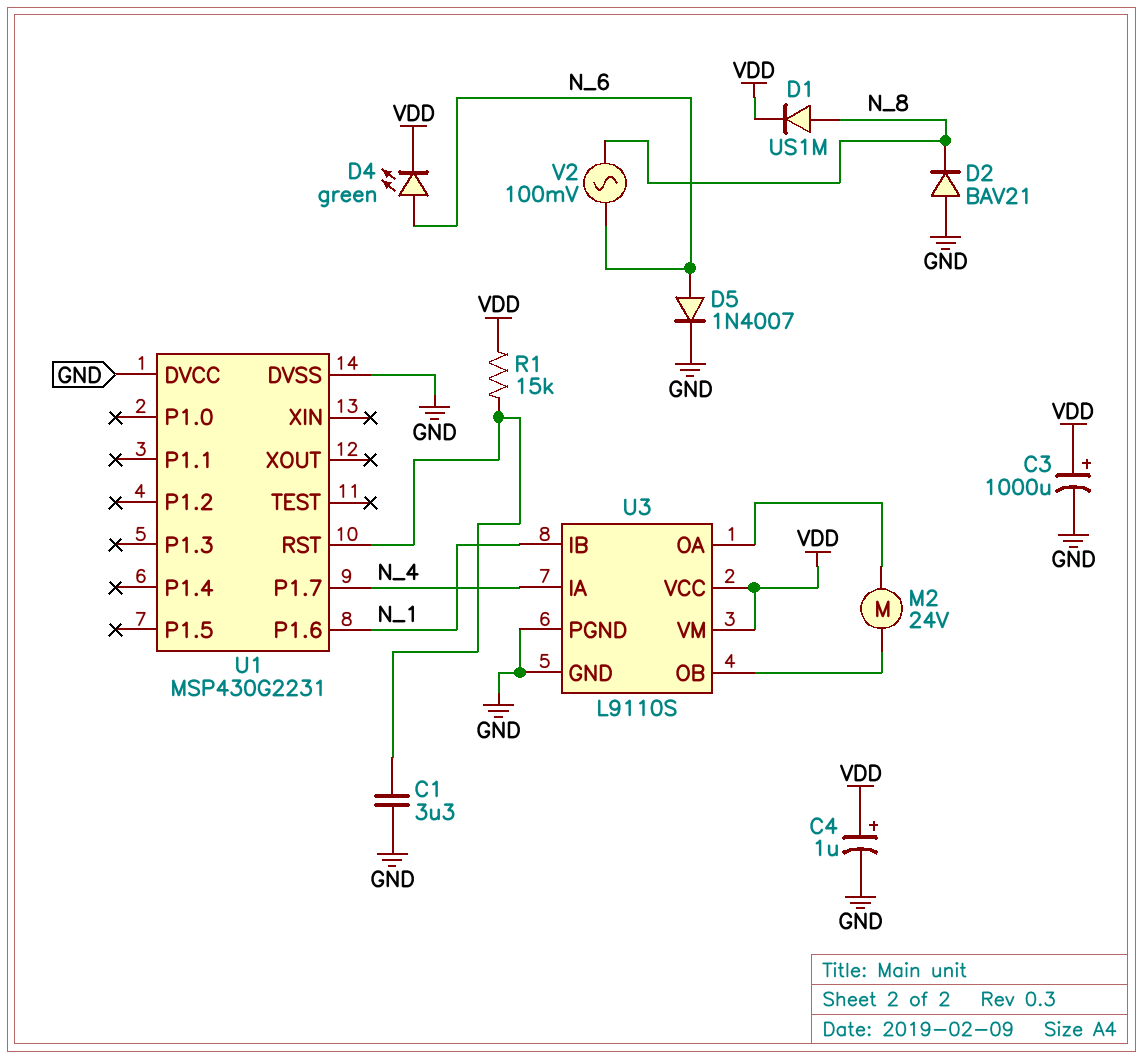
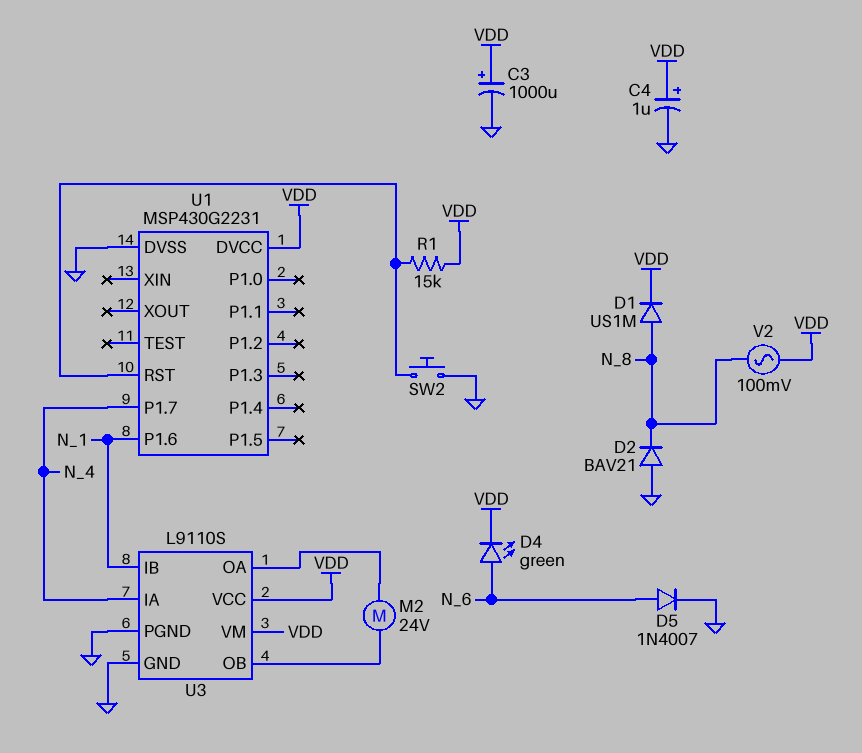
C1: 3.3uF (GND, U1/RST) -> none
SW2: none -> button (GND, U1/RST)
U1 pin DVCC: GND -> VDD
V2: AC 100mV (N_6, N_8) -> AC 100mV (N_8, VDD)

